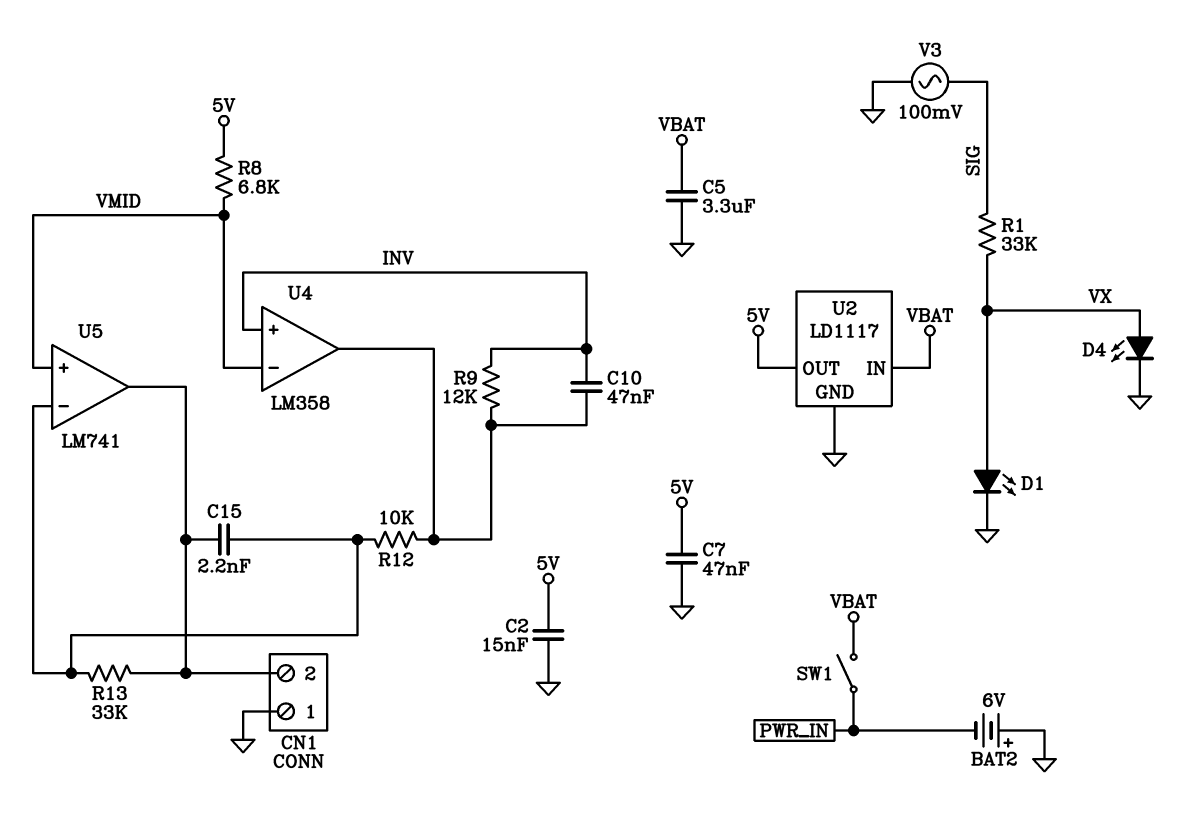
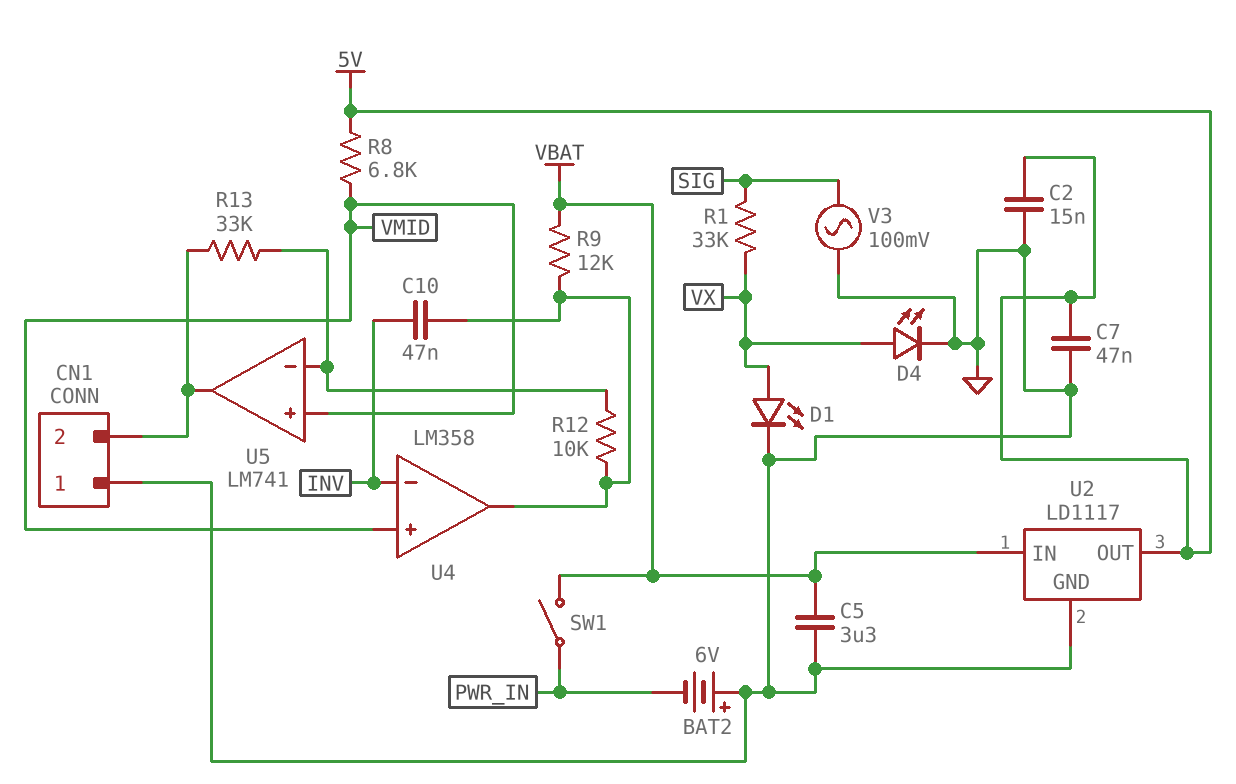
C15: 2.2nF (CN1/2, U5/in-) -> none
R9: 12k (INV, U4/out) -> 12k (U4/out, VBAT)
U4 pin in+: INV -> VMID
U4 pin in-: VMID -> INV

